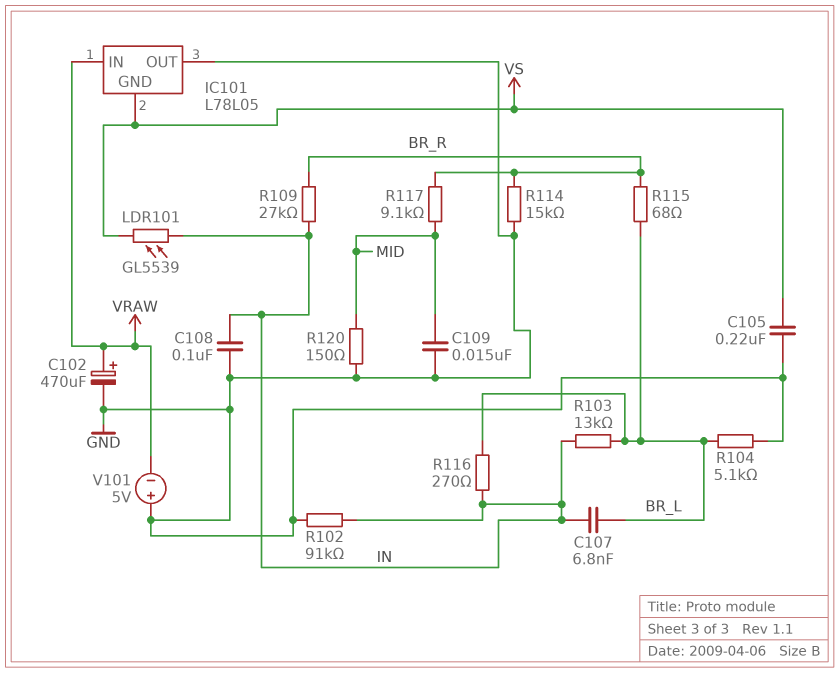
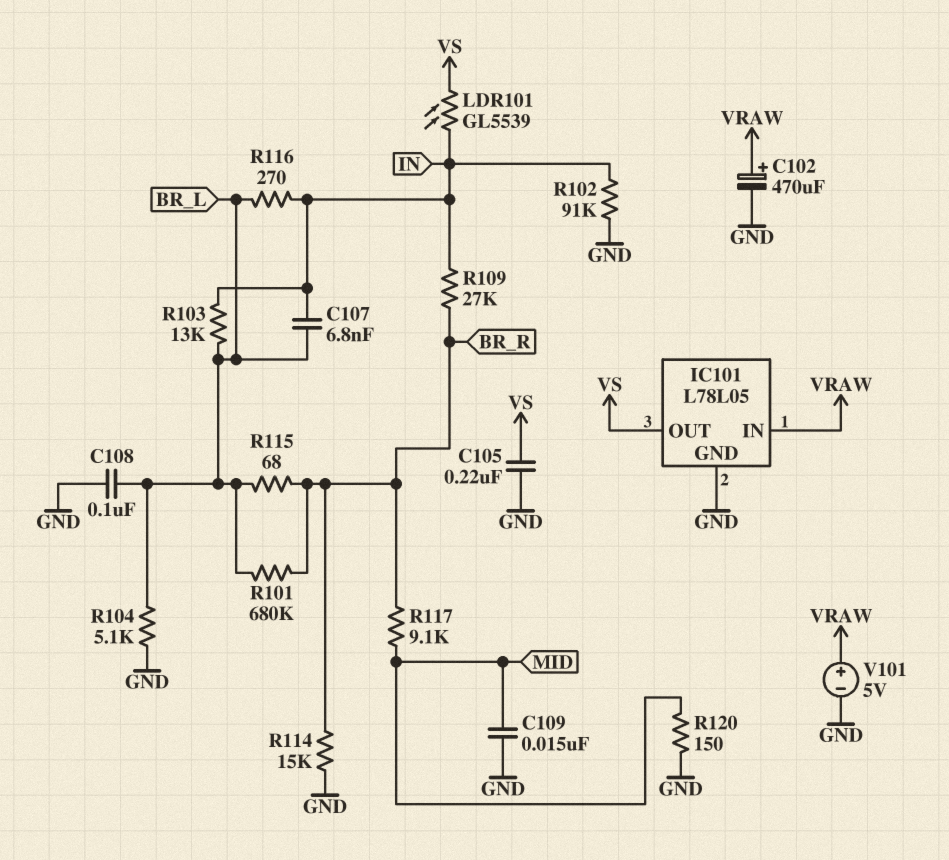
C108: 100nF (GND, IN) -> 100nF (BR_L, GND)
IC101 pin GND: VS -> GND
IC101 pin OUT: GND -> VS
R101: none -> 680k (BR_L, BR_R)
V101: 5V (plus GND, minus VRAW) -> 5V (plus VRAW, minus GND)

